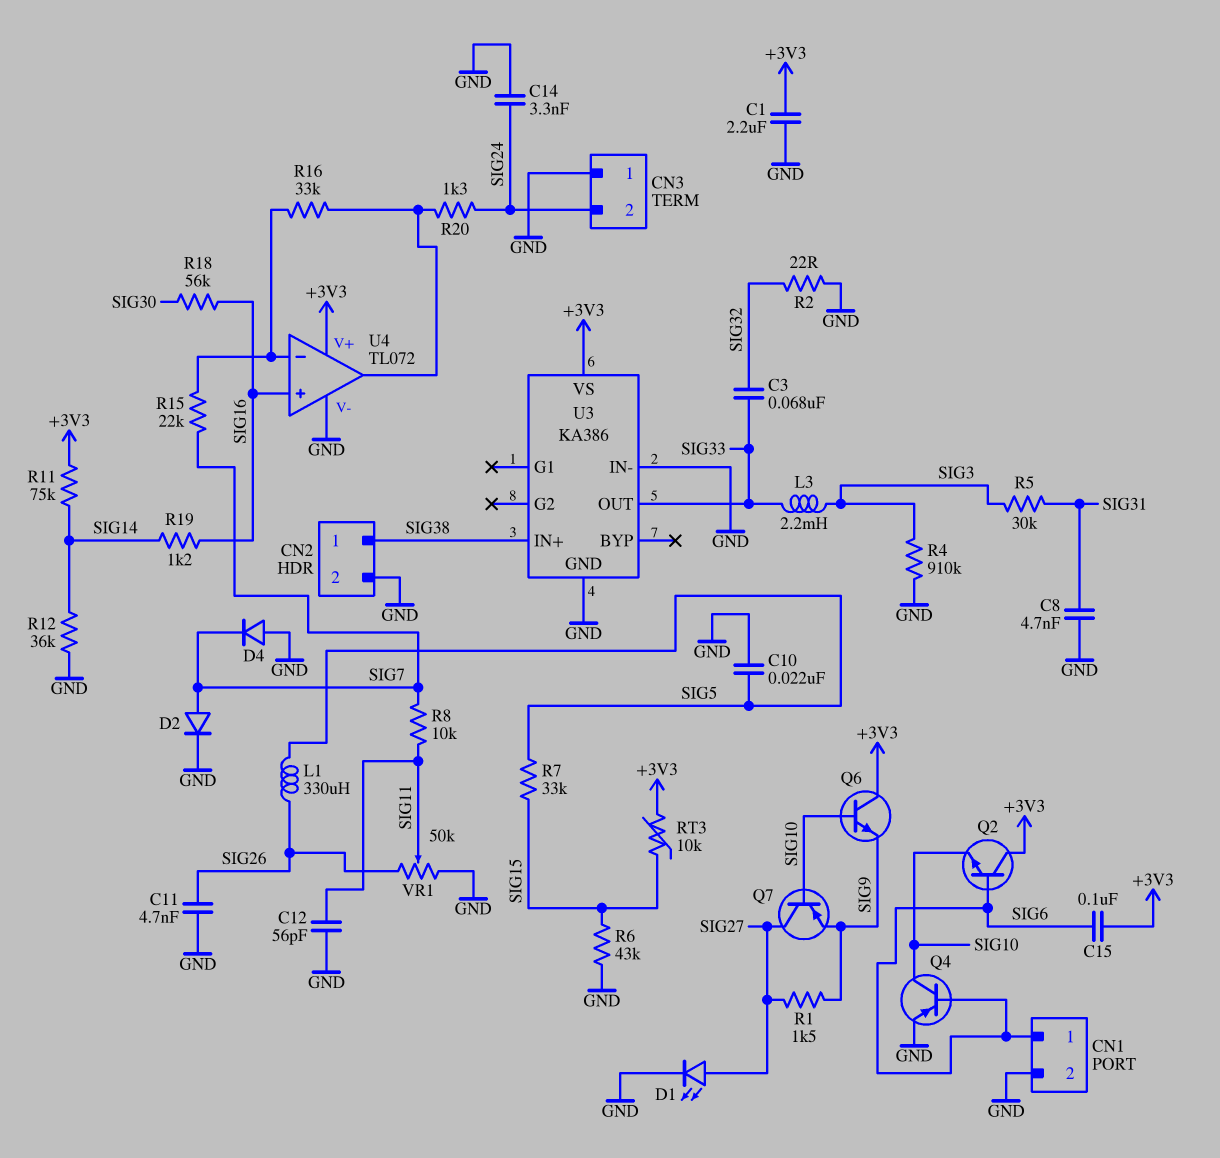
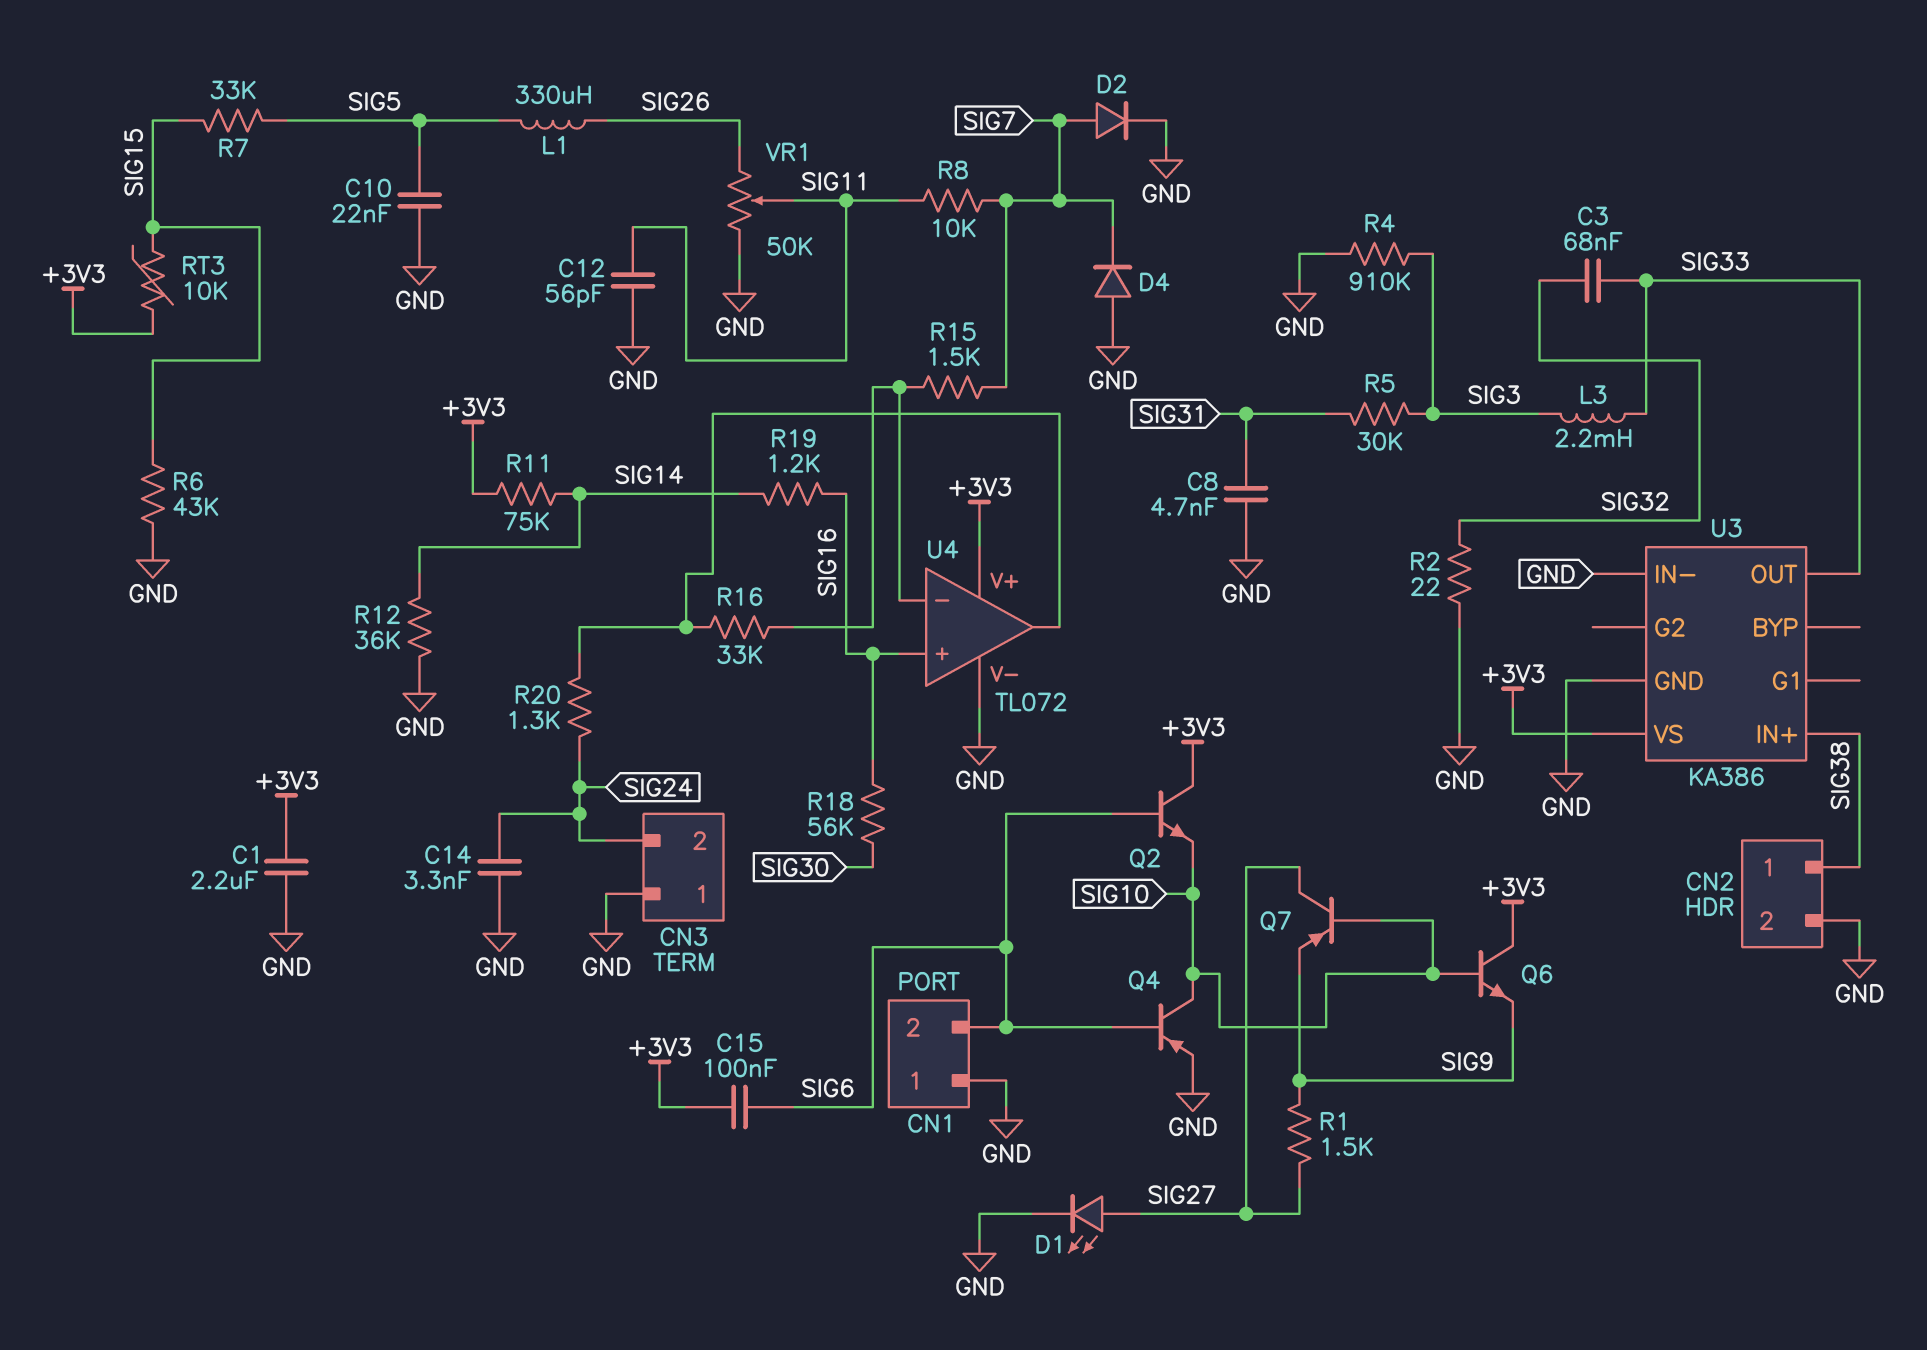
C11: 4.7nF (GND, SIG26) -> none
CN1 pin 1: SIG6 -> GND
CN1 pin 2: GND -> SIG6
R15: 22k (SIG7, U4/in-) -> 1.5k (SIG7, U4/in-)

